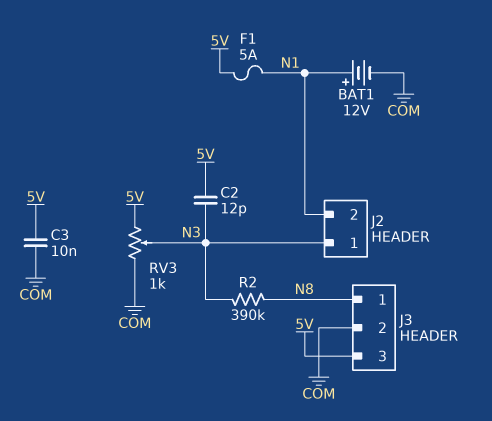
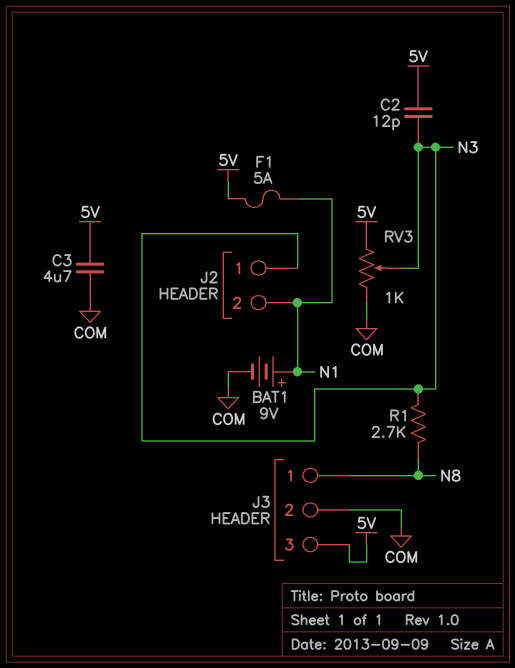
BAT1: 12V (plus N1, minus COM) -> 9V (plus N1, minus COM)
C3: 10nF (5V, COM) -> 4.7uF (5V, COM)
R1: none -> 2.7k (N3, N8)
R2: 390k (N3, N8) -> none

